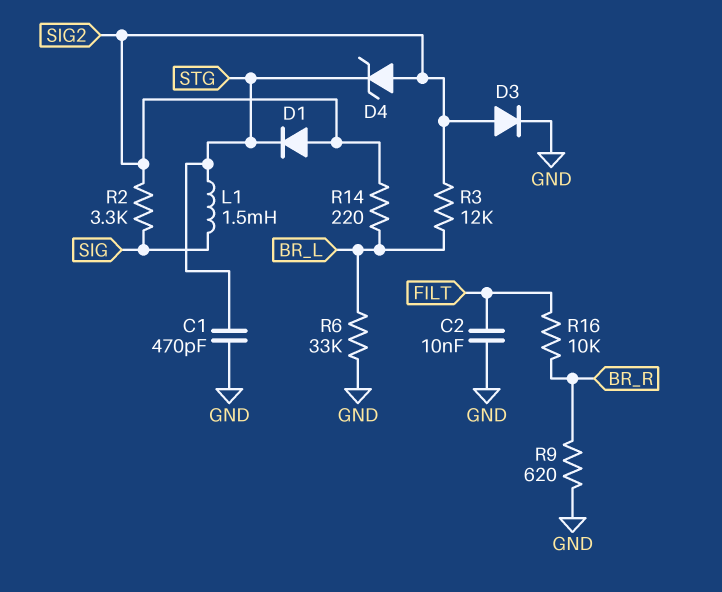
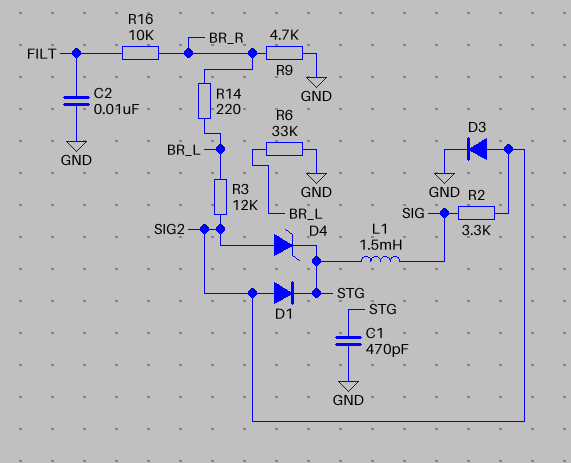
R9: 620 (BR_R, GND) -> 4.7k (BR_R, GND)
R14: 220 (BR_L, SIG2) -> 220 (BR_L, BR_R)

